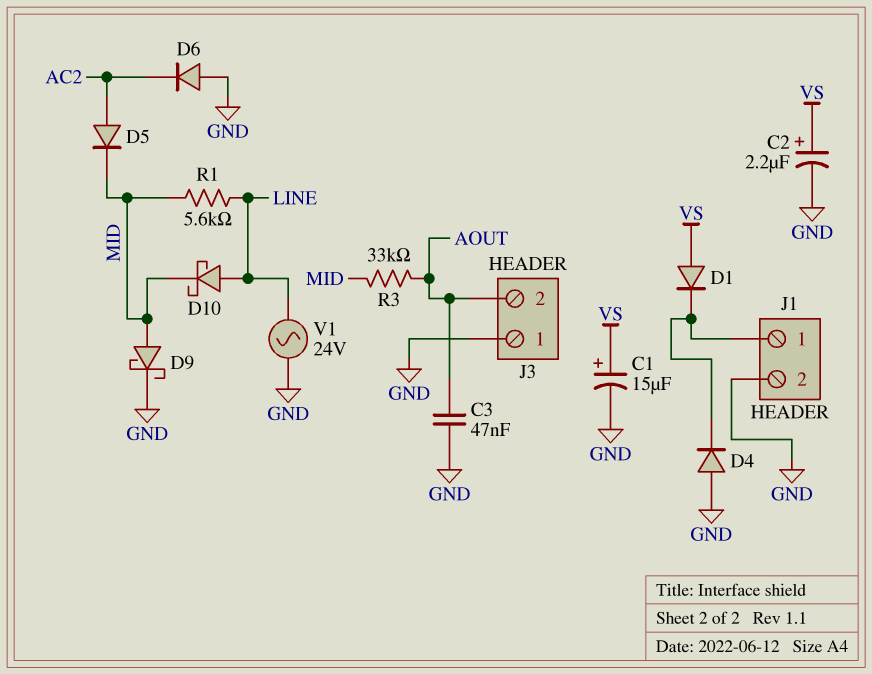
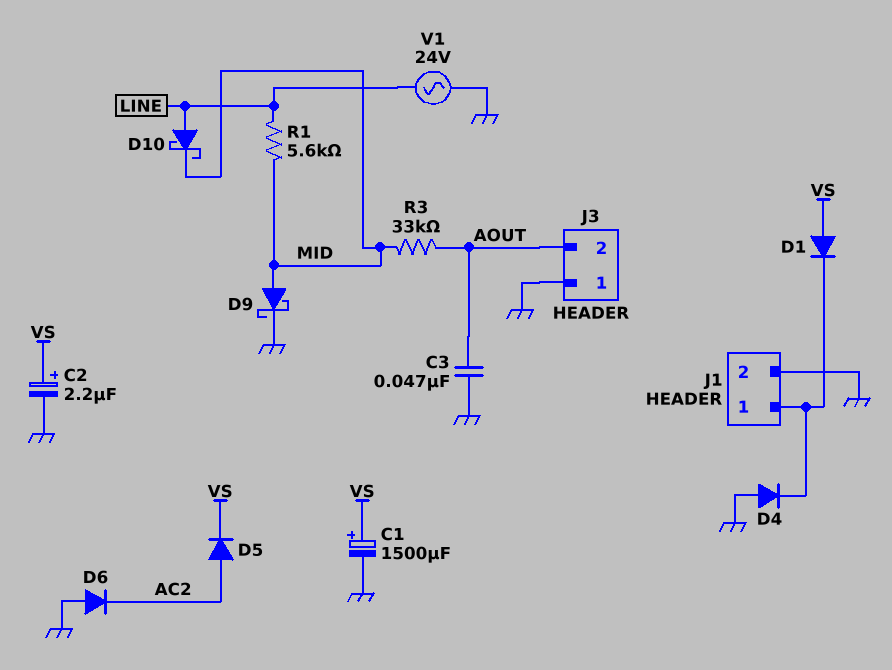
C1: 15uF (plus VS, minus GND) -> 1500uF (plus VS, minus GND)
D5: diode (A AC2, K MID) -> diode (A AC2, K VS)

